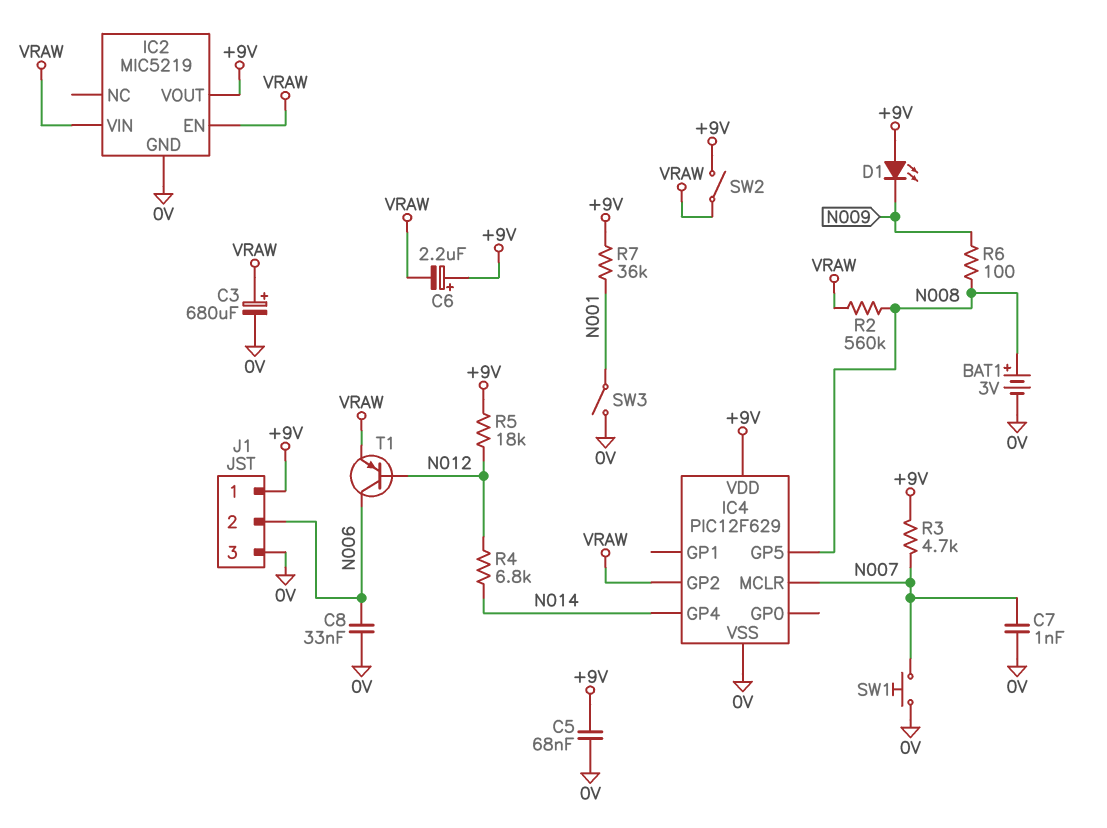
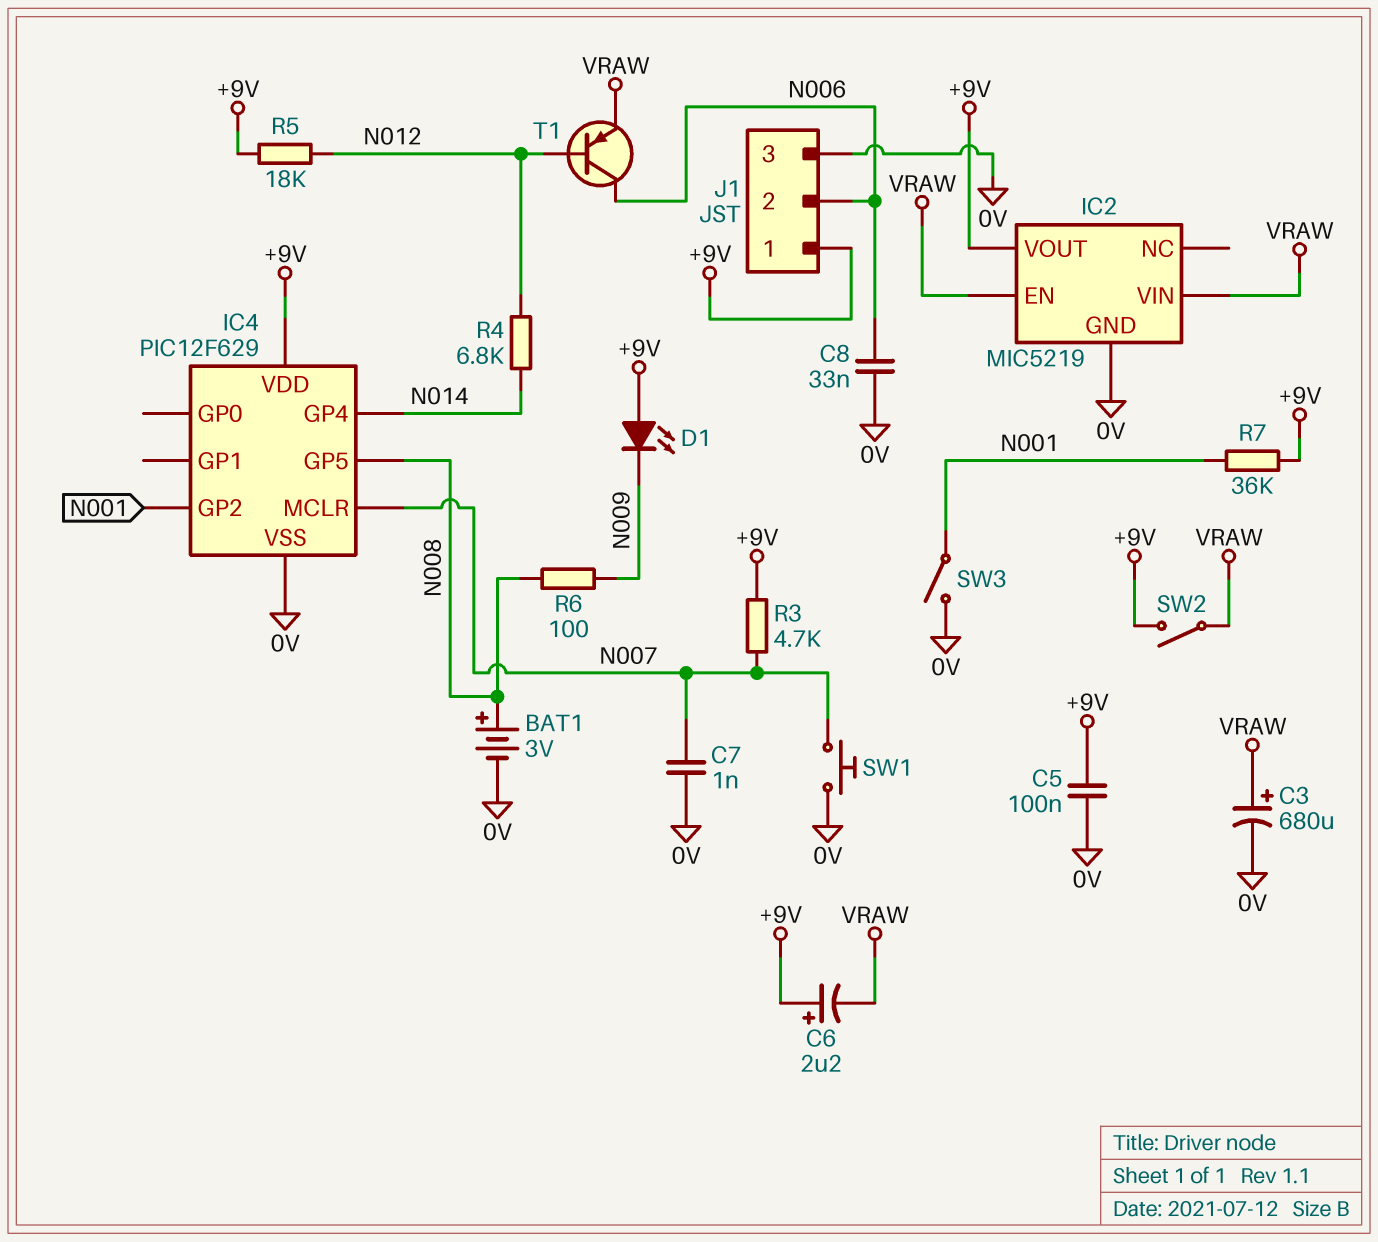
C5: 68nF (+9V, 0V) -> 100nF (+9V, 0V)
IC4 pin GP2: VRAW -> N001
R2: 560k (N008, VRAW) -> none

